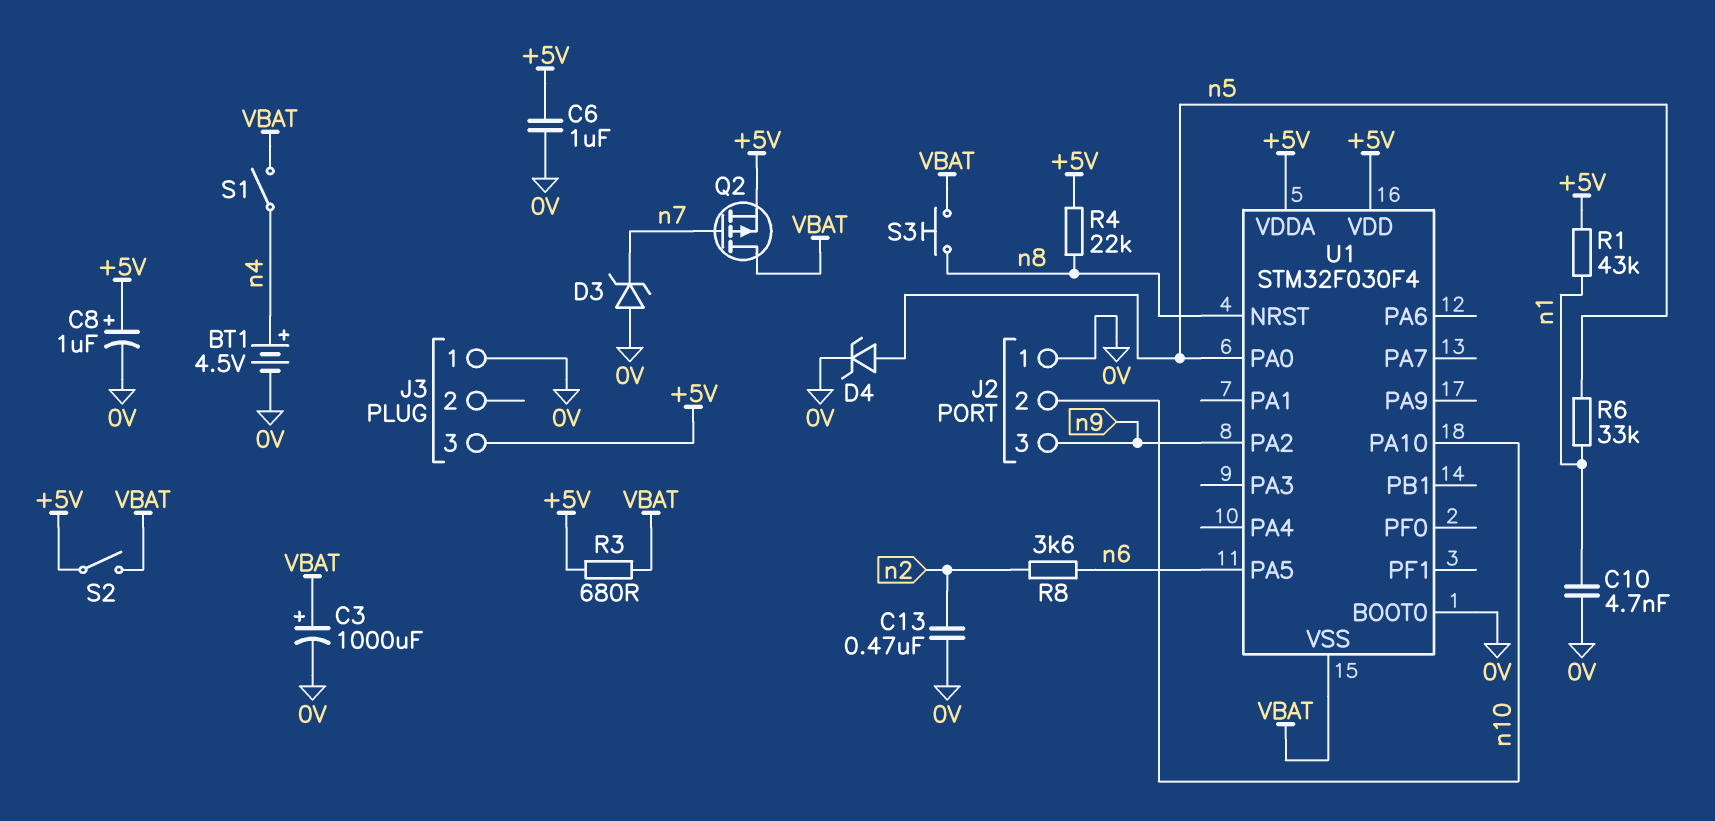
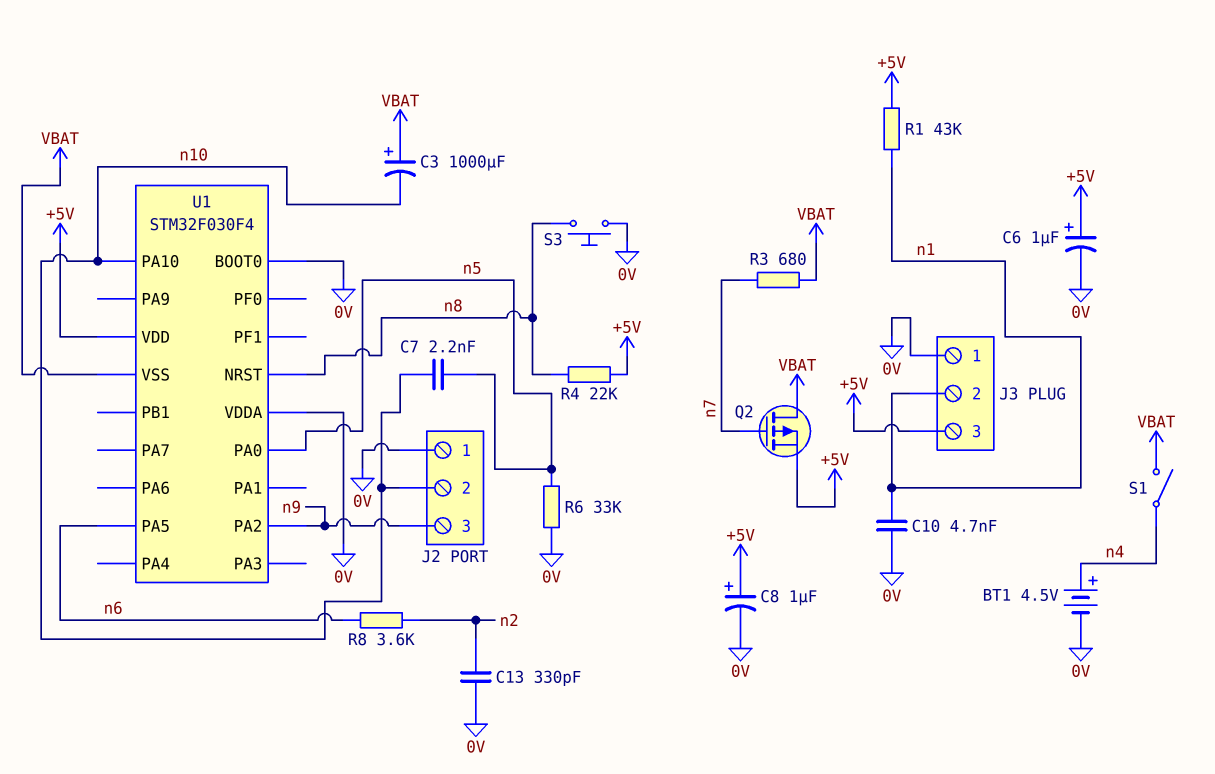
C3: 1000uF (plus VBAT, minus 0V) -> 1000uF (plus VBAT, minus n10)
C6: 1uF (+5V, 0V) -> 1uF (plus +5V, minus 0V)
C7: none -> 2.2nF (n5, n10)
C13: 470nF (0V, n2) -> 330pF (0V, n2)
D3: zener (A 0V, K n7) -> none
D4: zener (A n5, K 0V) -> none
J3 pin 2: none -> n1
R3: 680 (+5V, VBAT) -> 680 (VBAT, n7)
R6: 33k (n1, n5) -> 33k (0V, n5)
S2: switch (+5V, VBAT) -> none
S3: button (VBAT, n8) -> button (0V, n8)
U1 pin VDDA: +5V -> 0V

